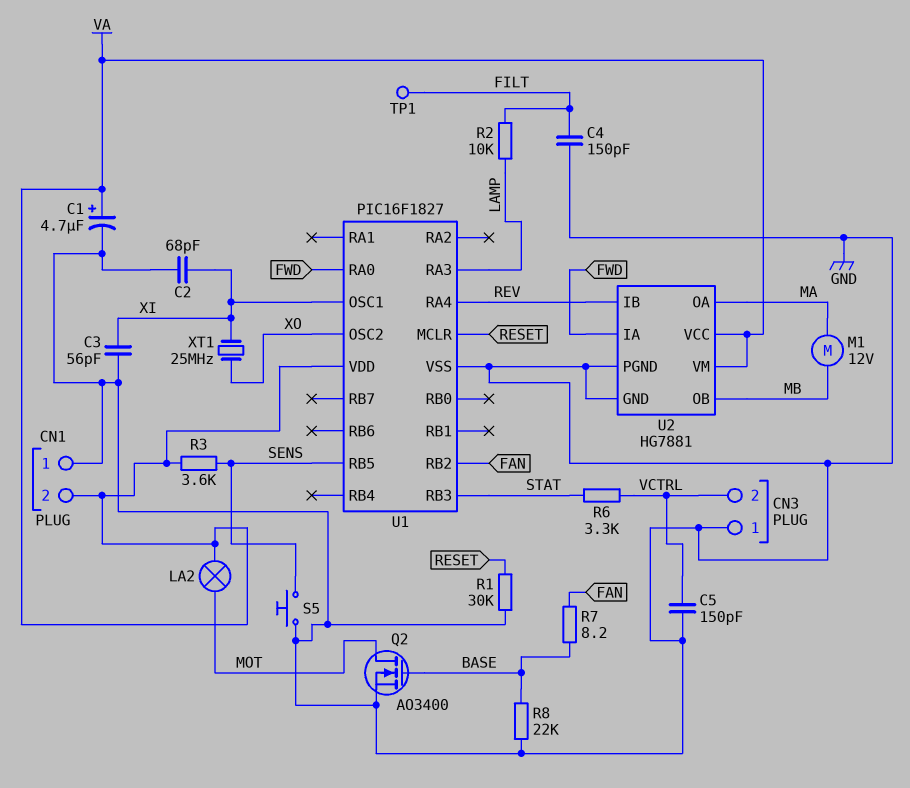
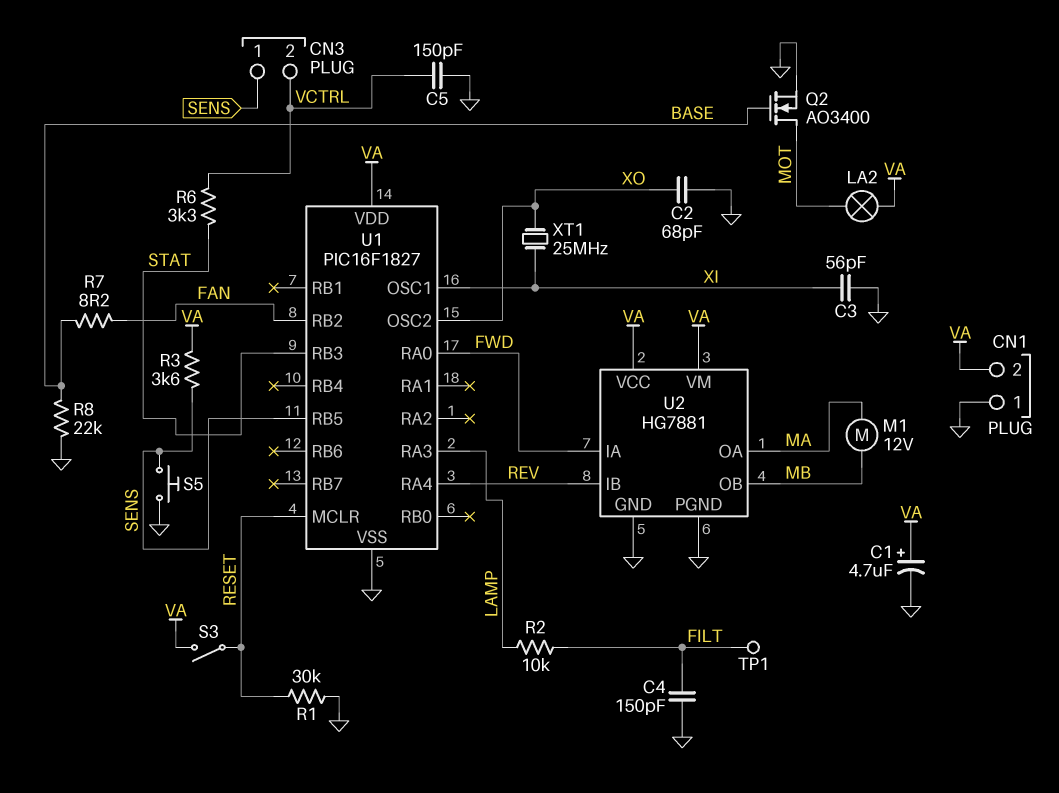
C2: 68pF (GND, XI) -> 68pF (GND, XO)
CN3 pin 1: GND -> SENS
S3: none -> switch (RESET, VA)

